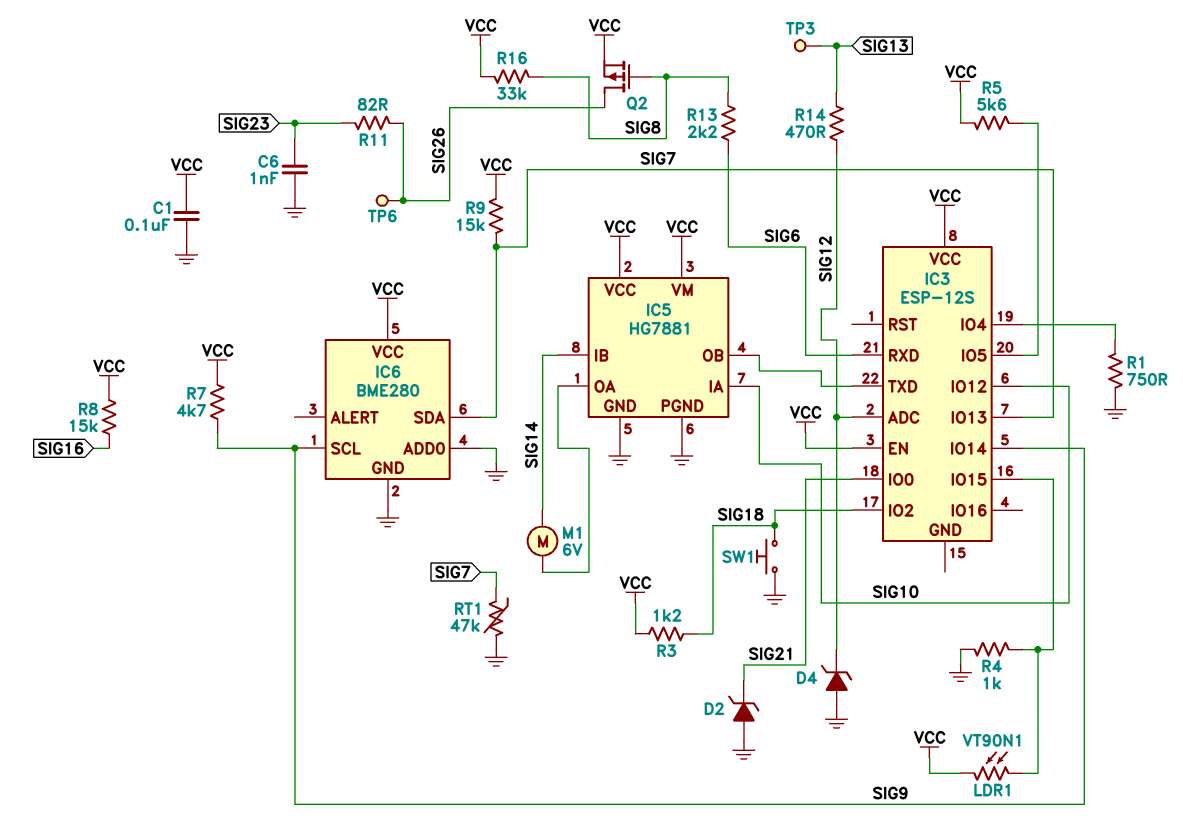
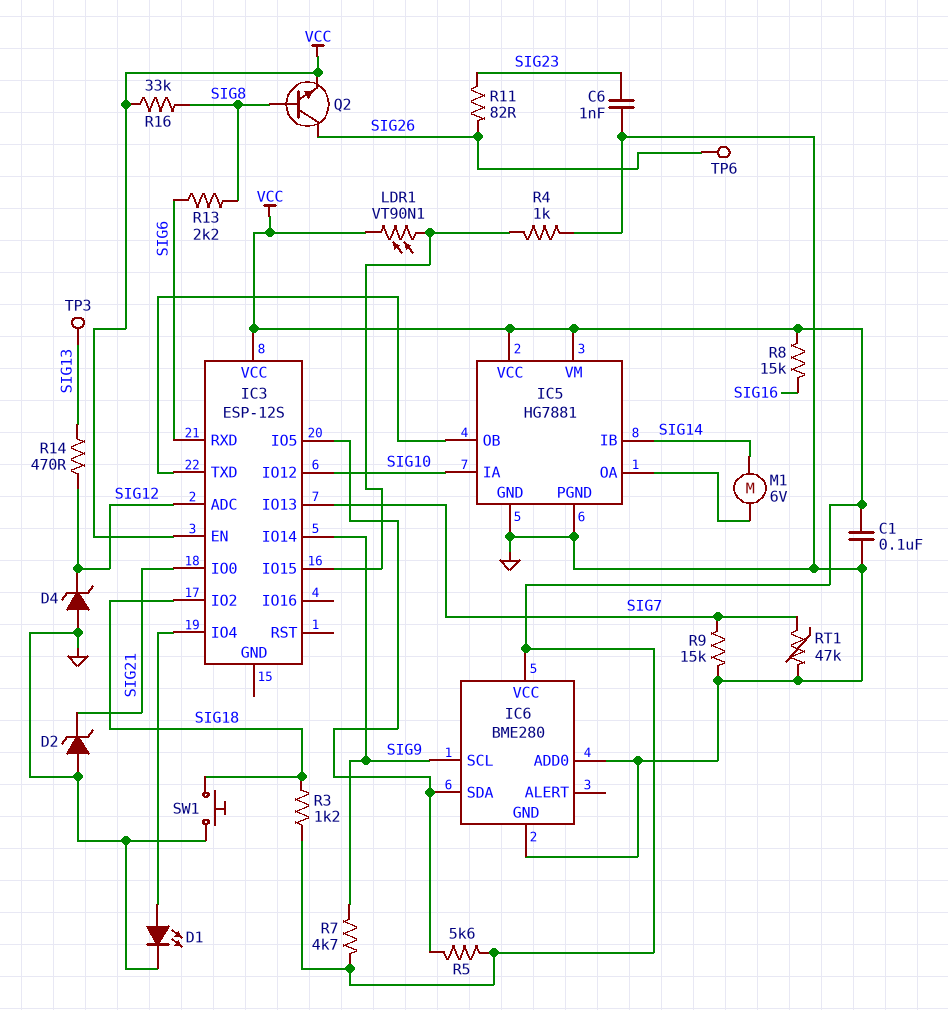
D1: none -> LED (A IC3/IO4, K GND)
IC6 pin SDA: SIG7 -> IC3/IO5
Q2: PMOS (G SIG8, D SIG26, S VCC) -> NPN (B SIG8, C SIG26, E VCC)
R1: 750 (GND, IC3/IO4) -> none
R9: 15k (SIG7, VCC) -> 15k (GND, SIG7)

